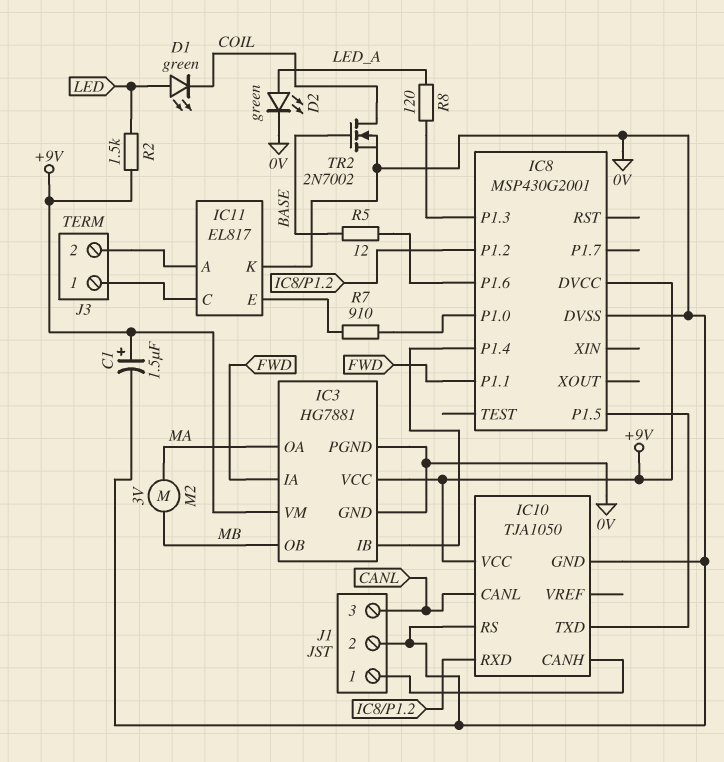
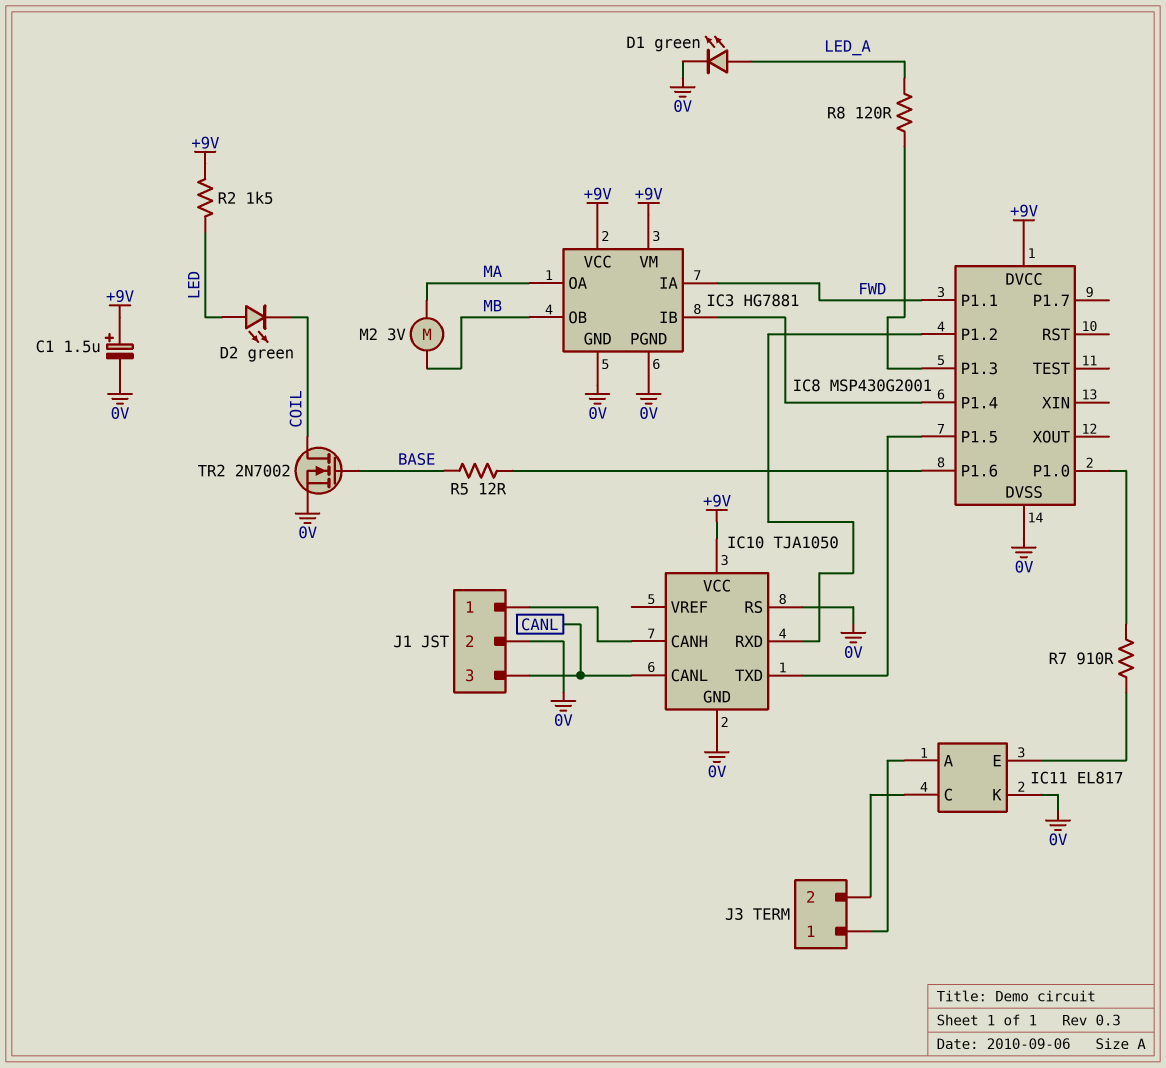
D1: LED green (A LED, K COIL) -> LED green (A LED_A, K 0V)
D2: LED green (A LED_A, K 0V) -> LED green (A LED, K COIL)
J3 pin 1: IC11/C -> IC11/A
J3 pin 2: IC11/A -> IC11/C

